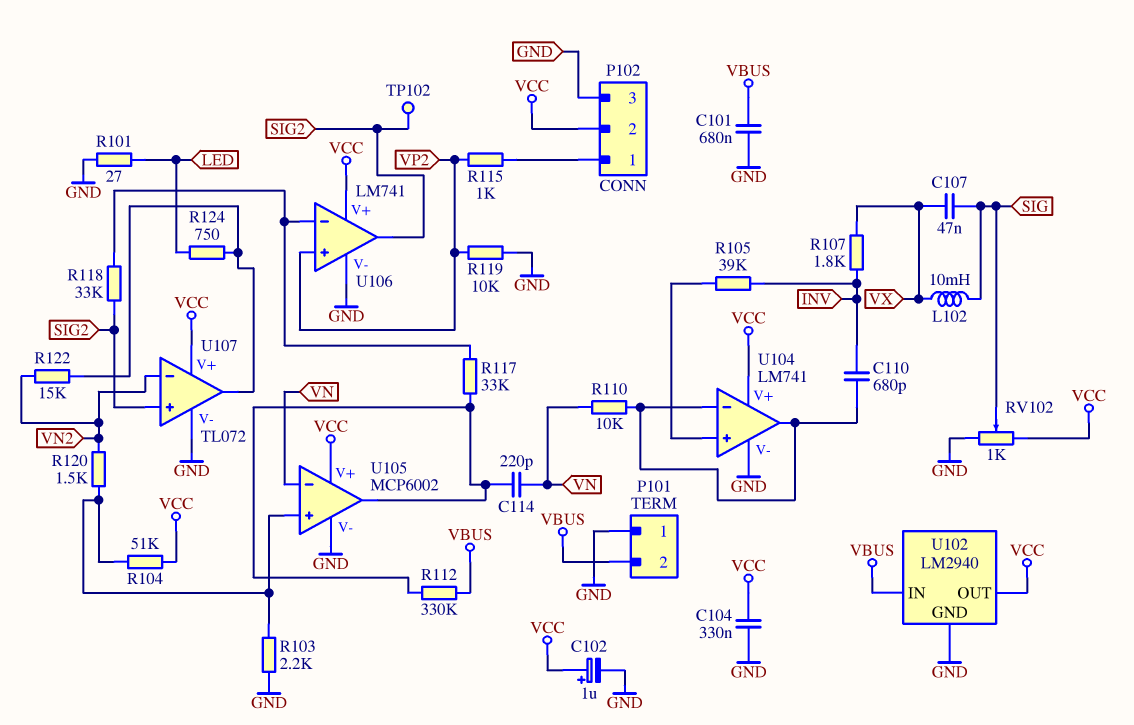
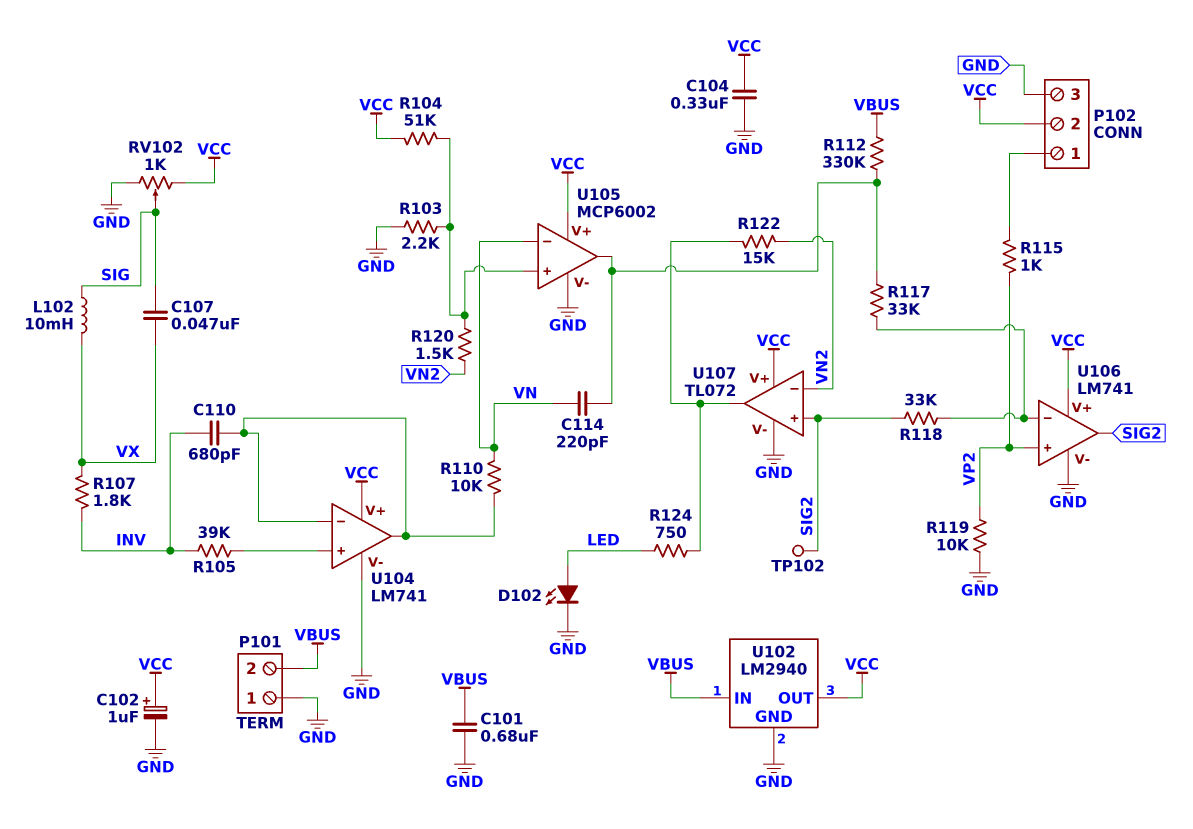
D102: none -> LED (A LED, K GND)
R101: 27 (GND, LED) -> none

